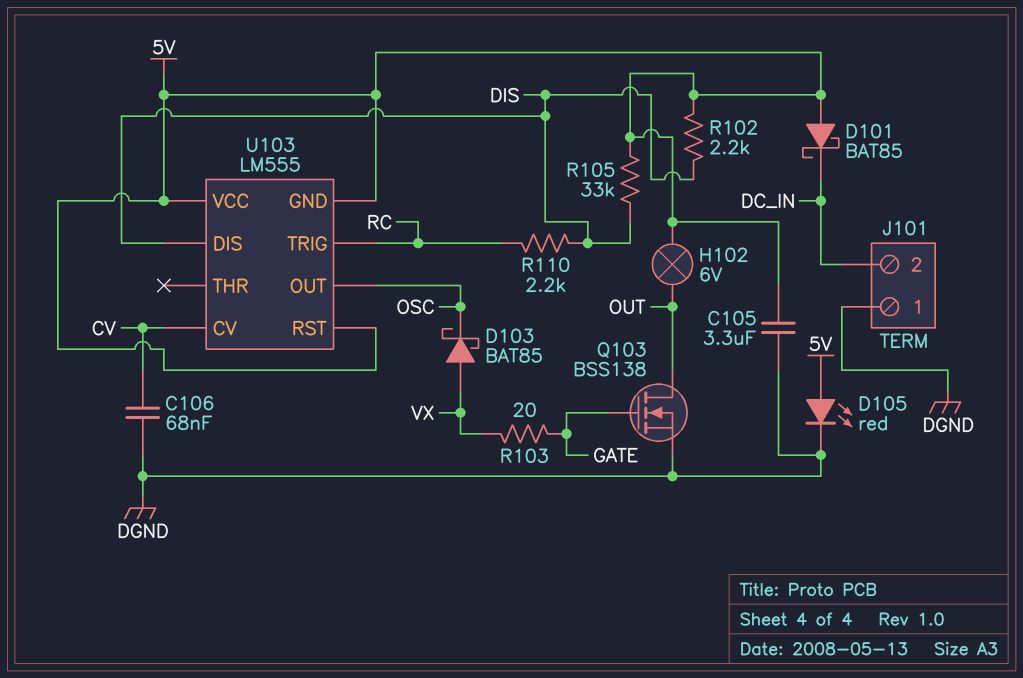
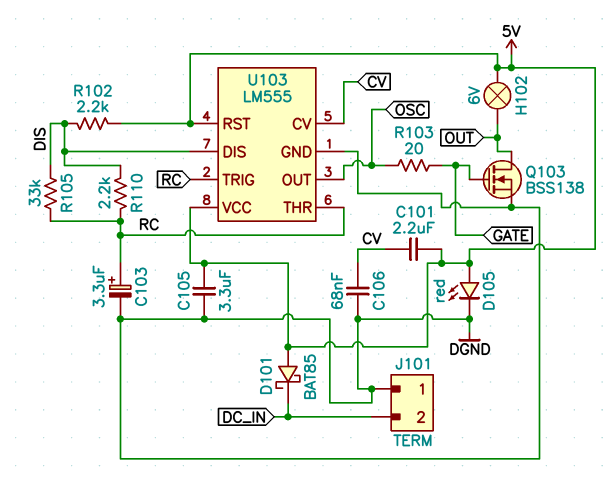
C101: none -> 2.2uF (5V, CV)
C103: none -> 3.3uF (plus RC, minus DGND)
D103: schottky BAT85 (A VX, K OSC) -> none
R103: 20 (GATE, VX) -> 20 (GATE, OSC)
R105: 33k (5V, DIS) -> 33k (DIS, RC)
U103 pin GND: 5V -> DGND
U103 pin THR: none -> RC

